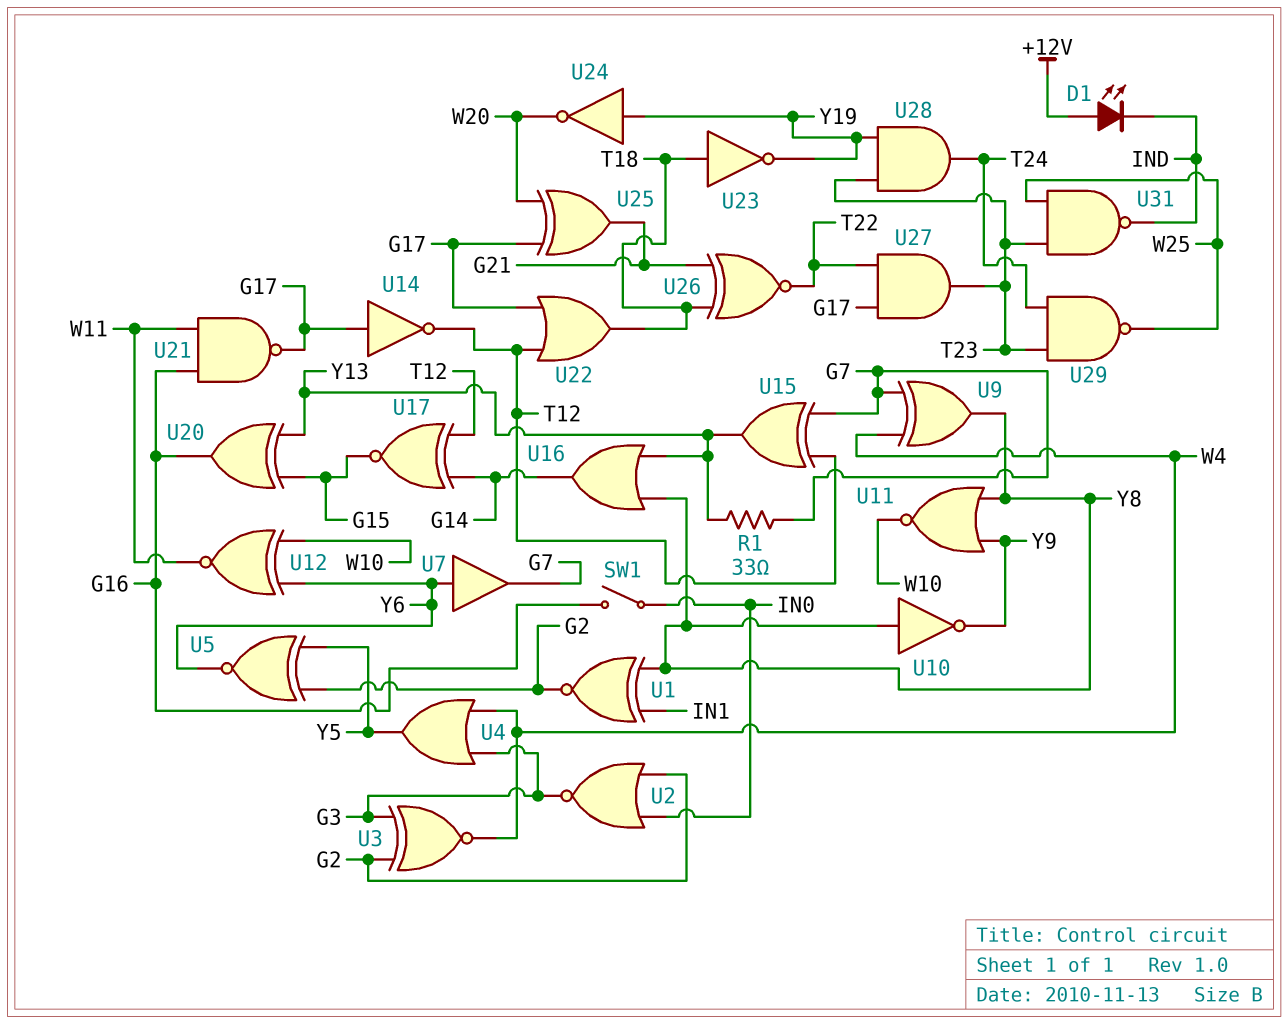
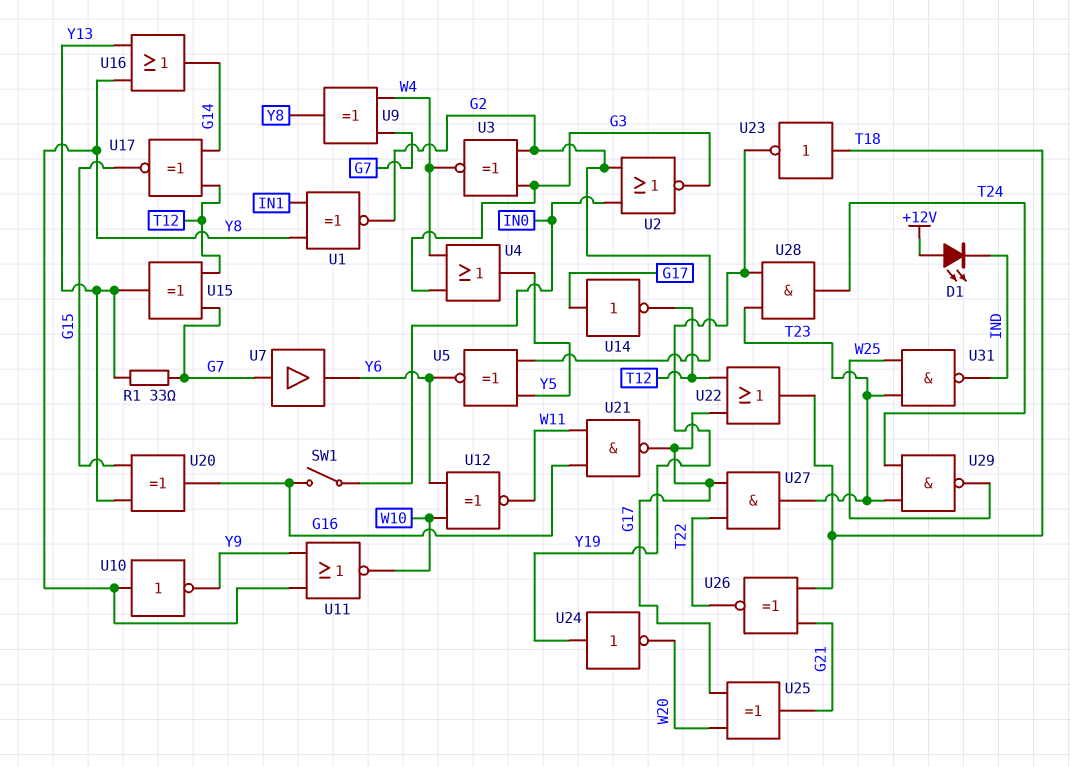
U7: buffer (in Y6, out G7) -> buffer (in G7, out Y6)

